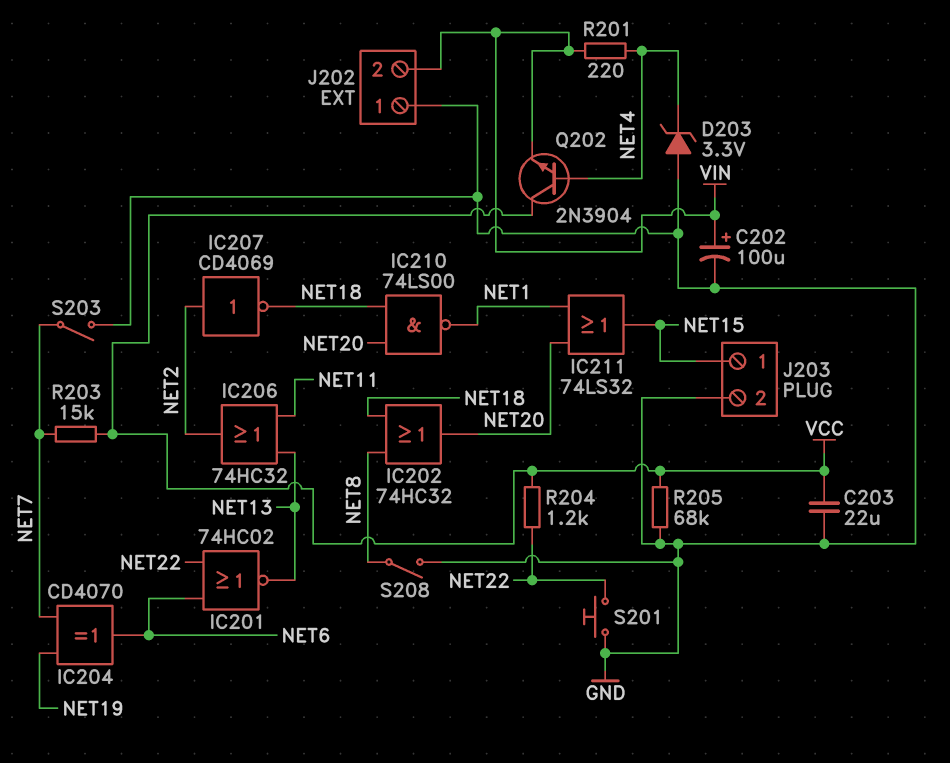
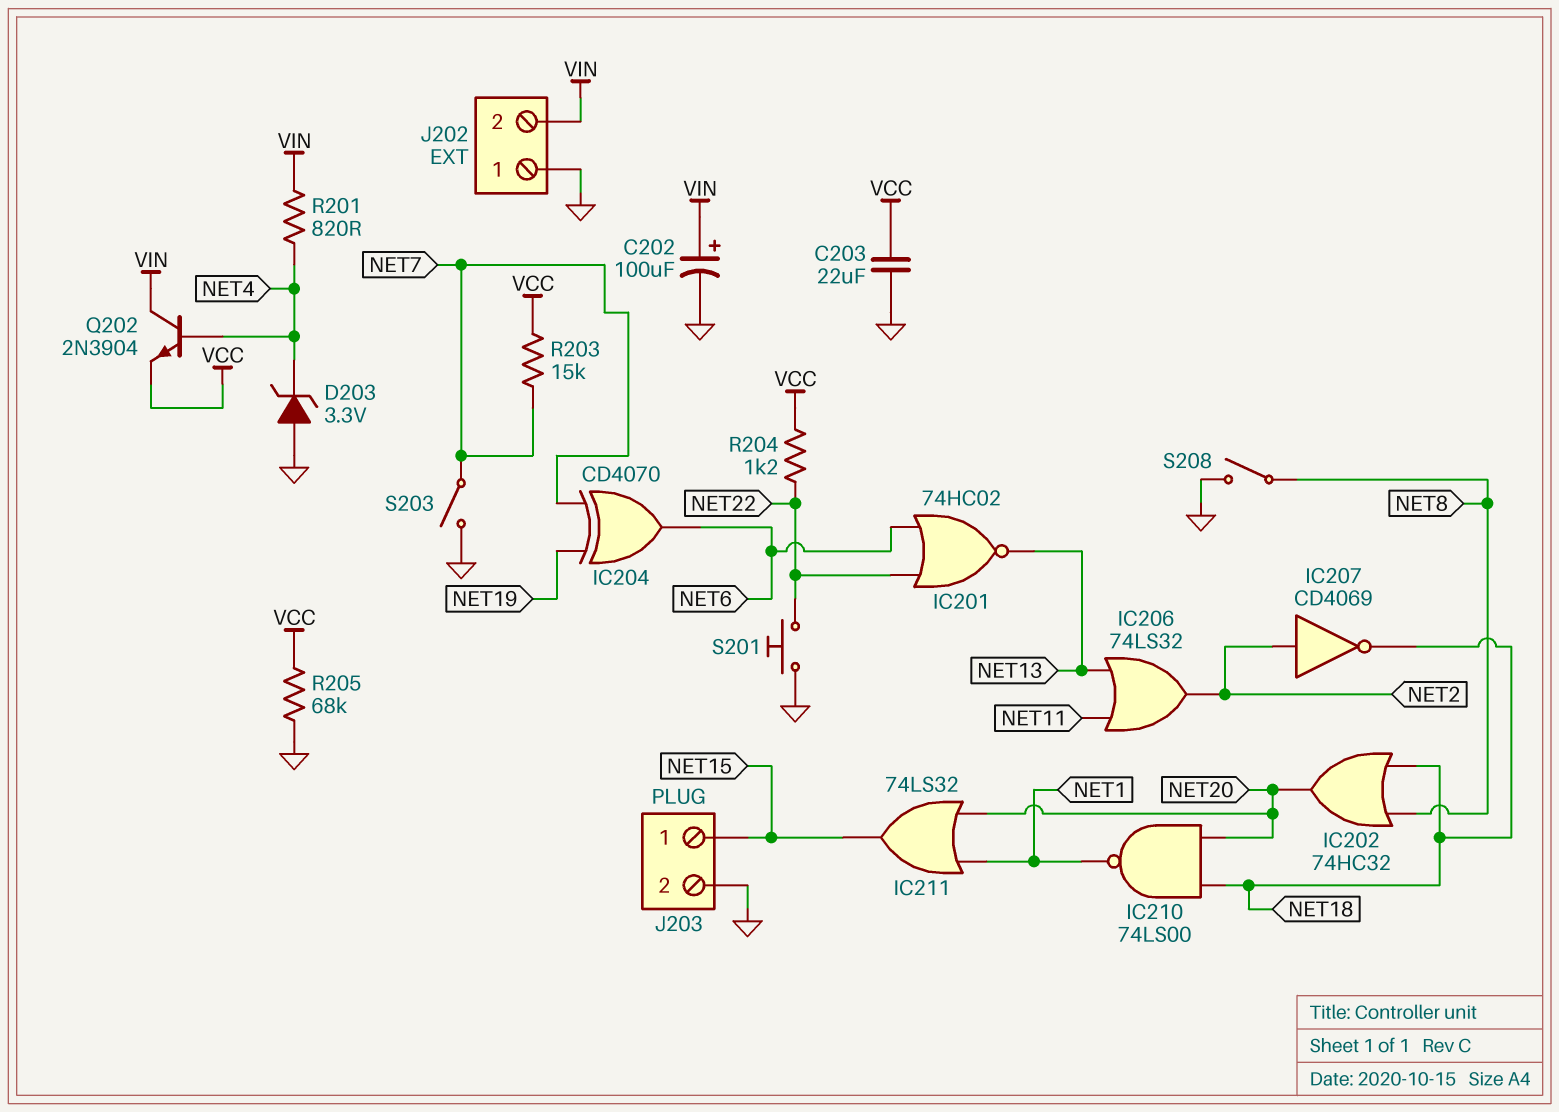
IC206: OR 74HC32 (in NET11, in NET13, out NET2) -> OR 74LS32 (in NET11, in NET13, out NET2)
Q202: NPN 2N3904 (B NET4, C VCC, E VIN) -> NPN 2N3904 (B NET4, C VIN, E VCC)
R201: 220 (NET4, VIN) -> 820 (NET4, VIN)

